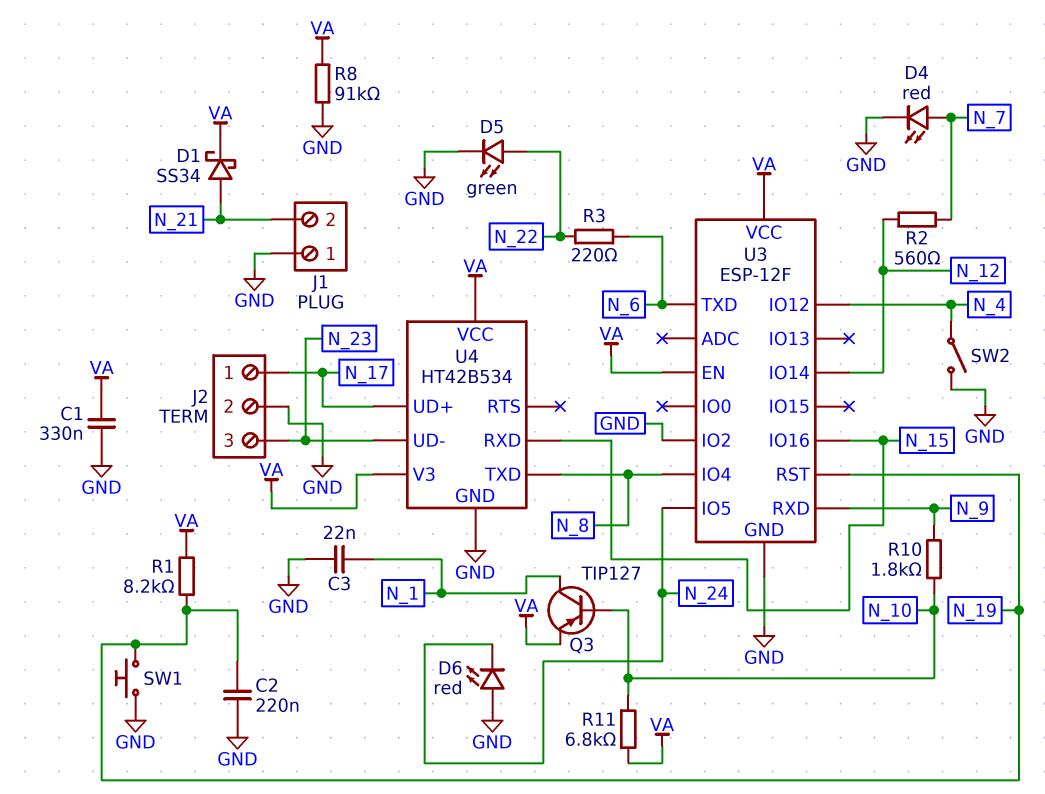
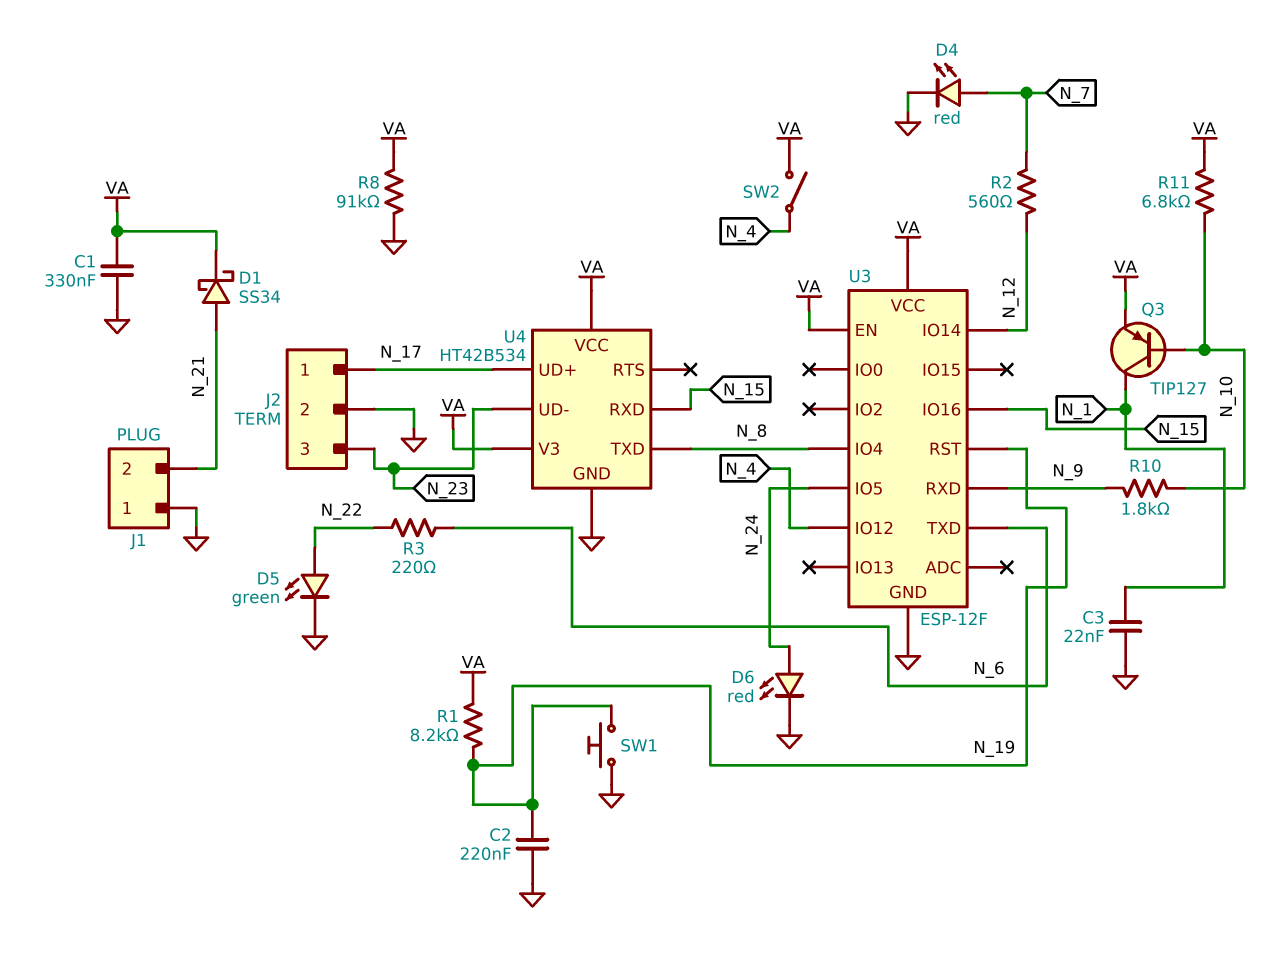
D6: LED red (A GND, K N_24) -> LED red (A N_24, K GND)
SW2: switch (GND, N_4) -> switch (N_4, VA)
U3 pin IO2: GND -> none

